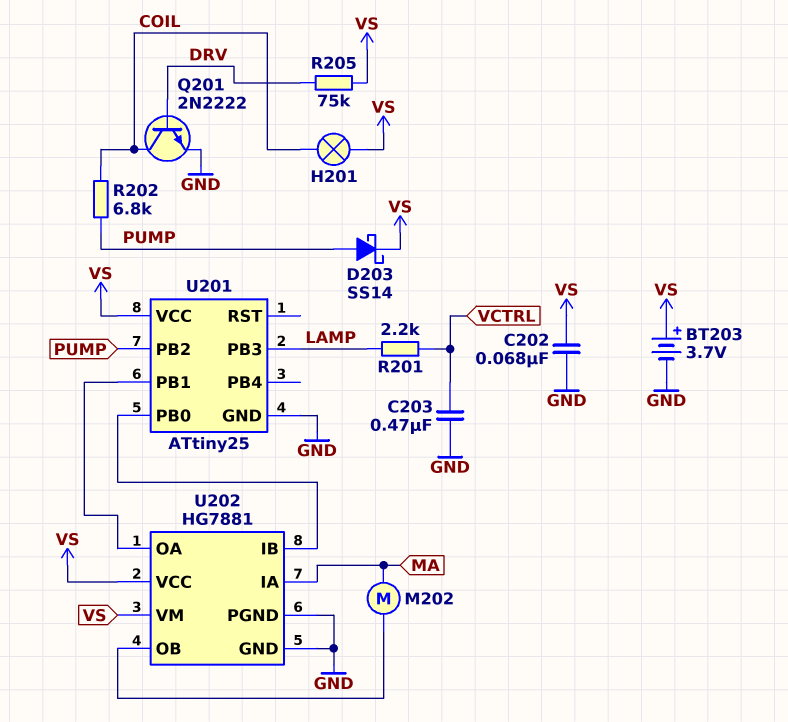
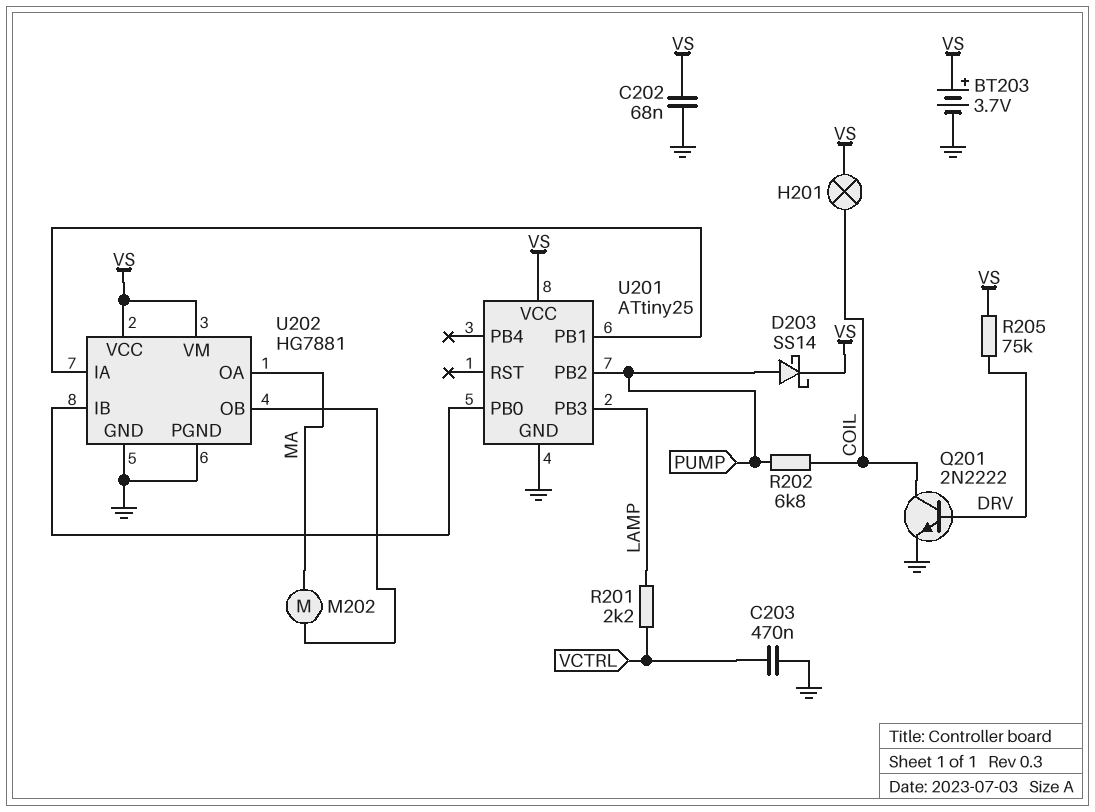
U202 pin IA: MA -> U201/PB1
U202 pin OA: U201/PB1 -> MA

